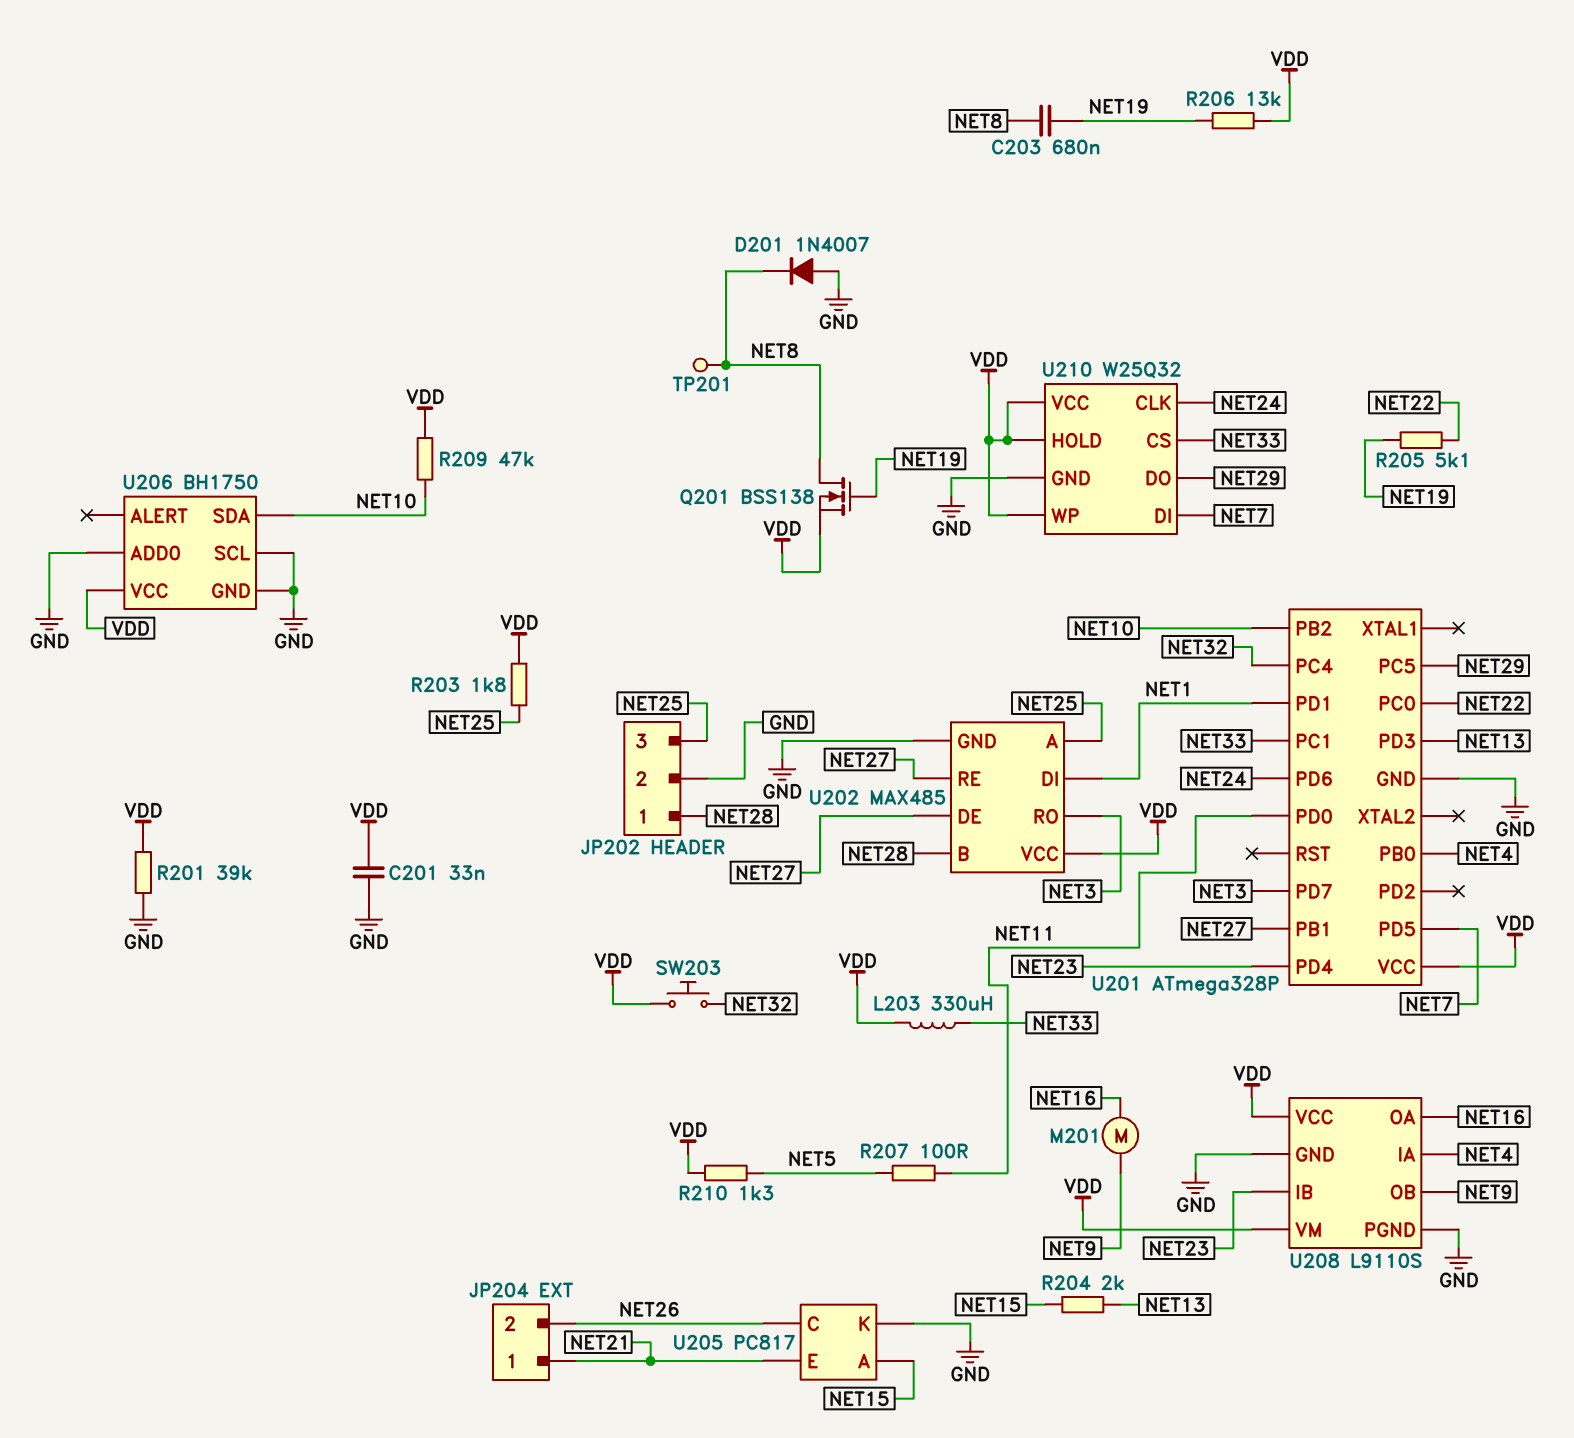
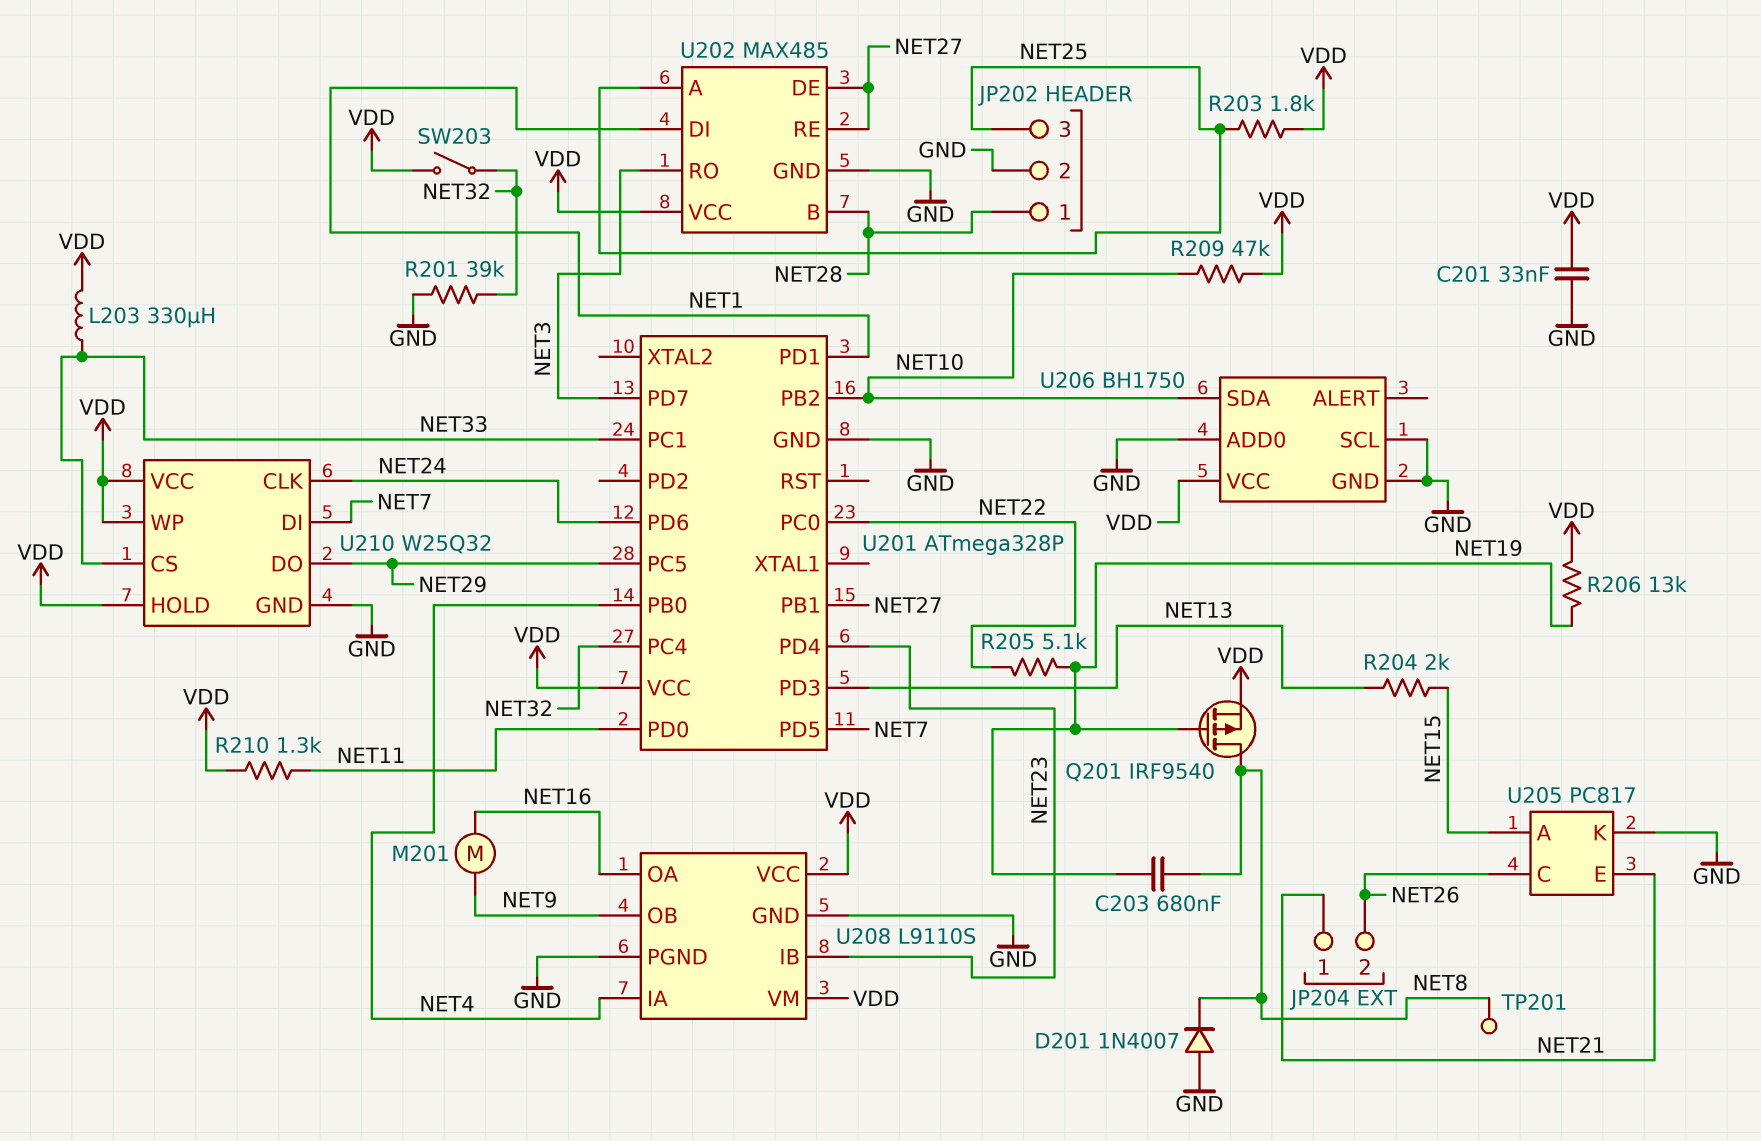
Q201: NMOS BSS138 (G NET19, D NET8, S VDD) -> PMOS IRF9540 (G NET19, D NET8, S VDD)
R201: 39k (GND, VDD) -> 39k (GND, NET32)
R207: 100 (NET5, NET11) -> none
R210: 1.3k (NET5, VDD) -> 1.3k (NET11, VDD)
SW203: button (NET32, VDD) -> switch (NET32, VDD)

